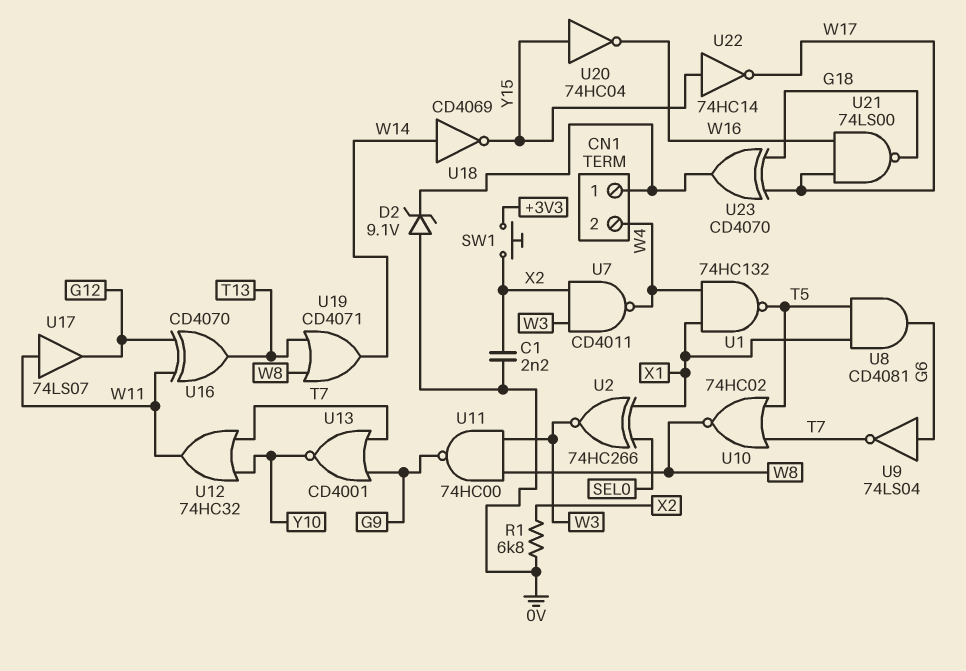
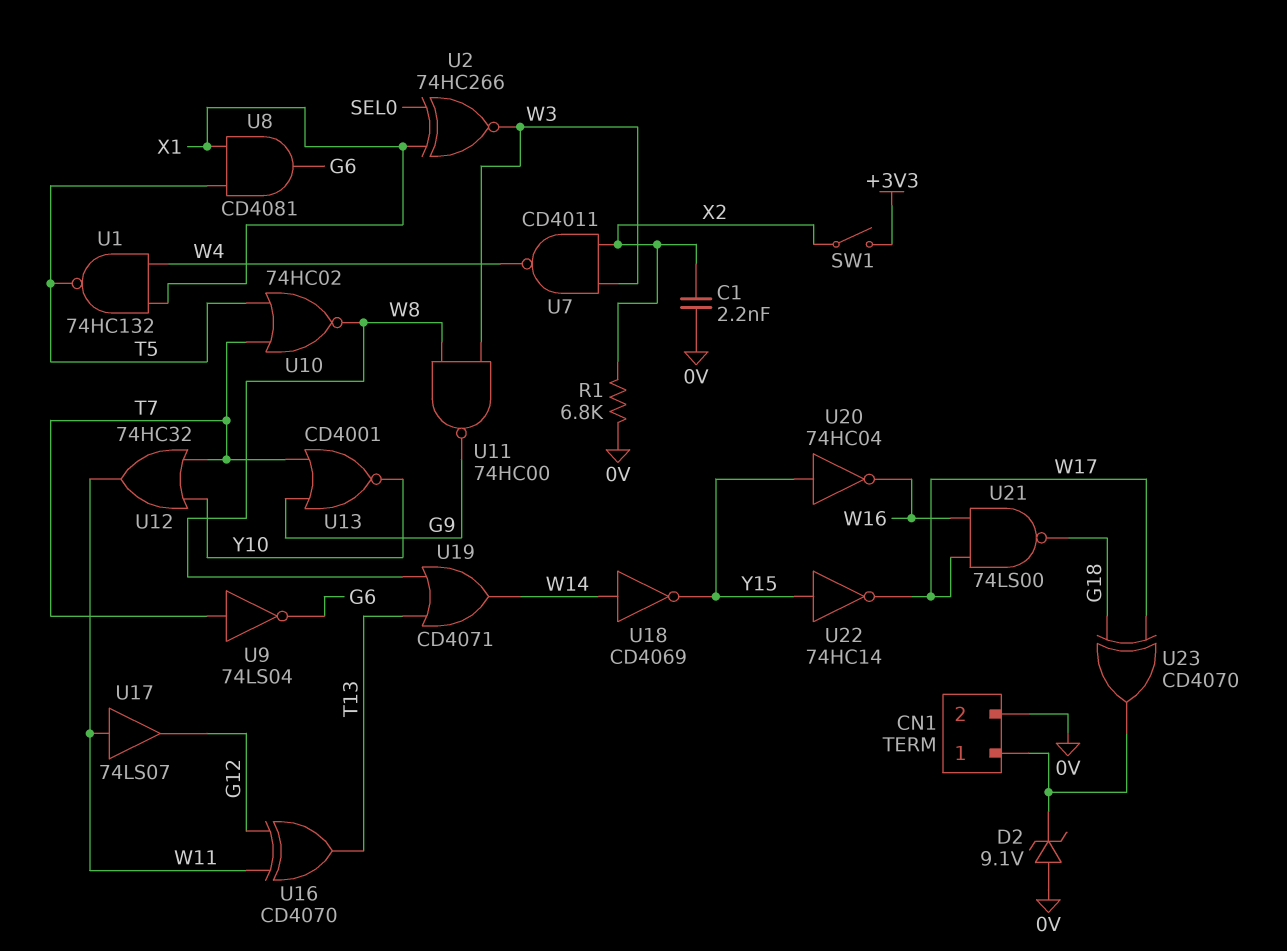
CN1 pin 2: W4 -> 0V
SW1: button (+3V3, X2) -> switch (+3V3, X2)
U9: NOT 74LS04 (in G6, out T7) -> NOT 74LS04 (in T7, out G6)

